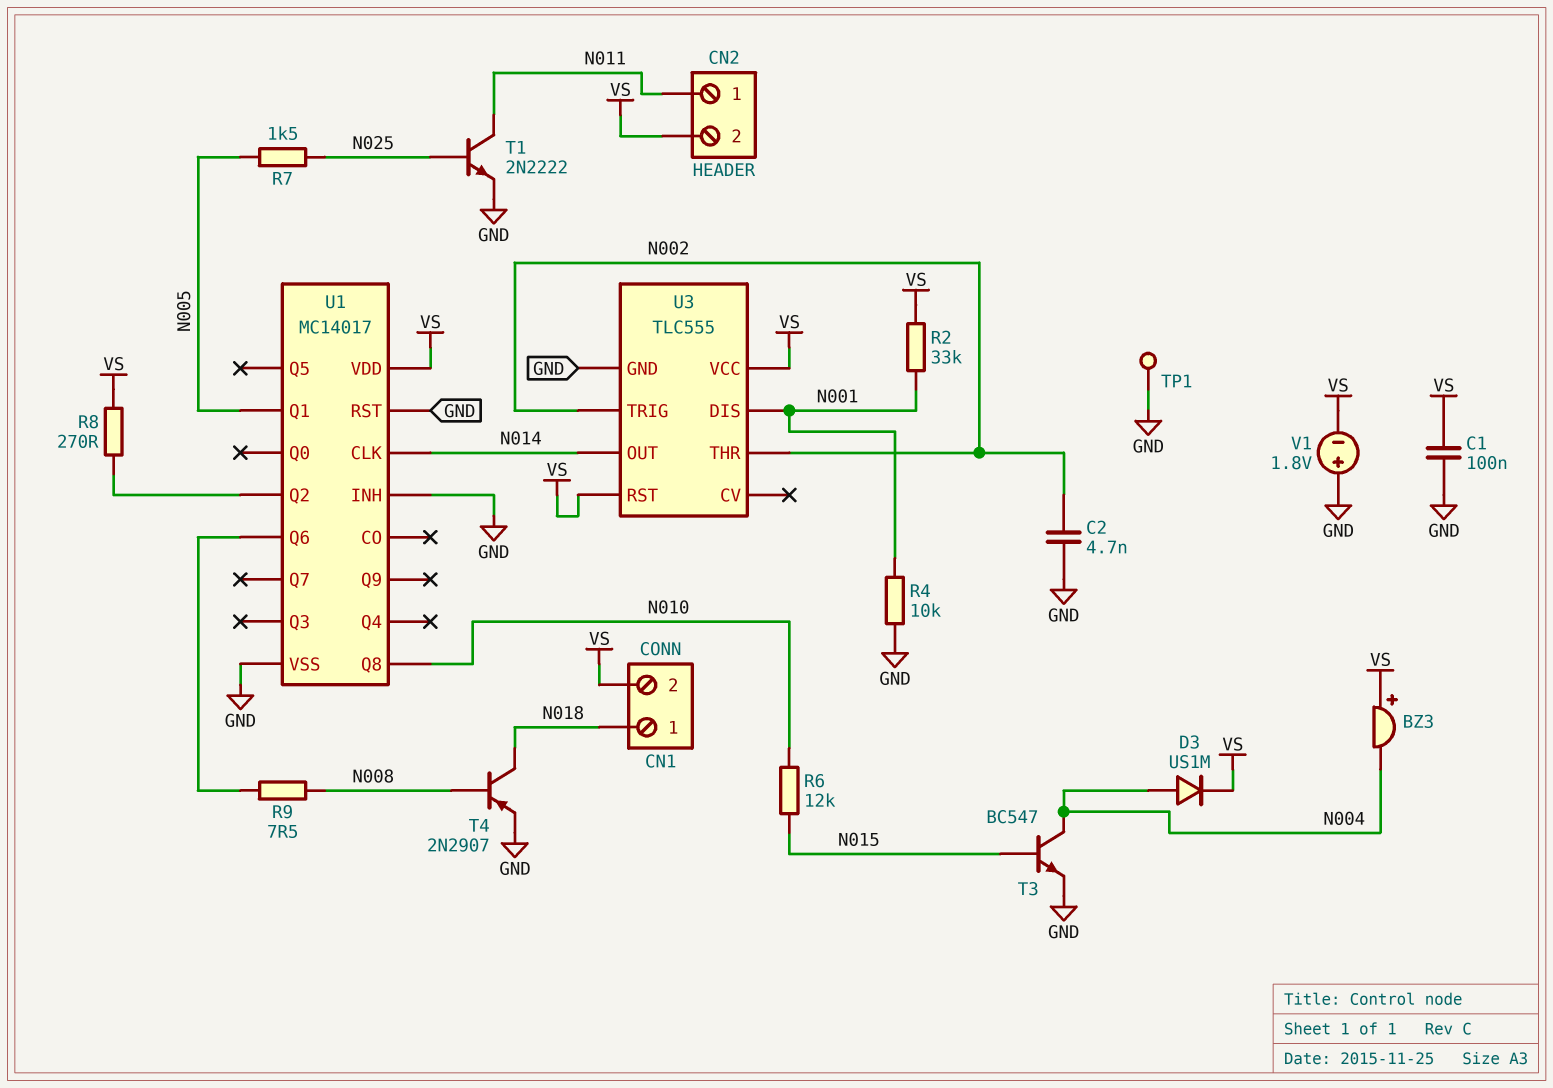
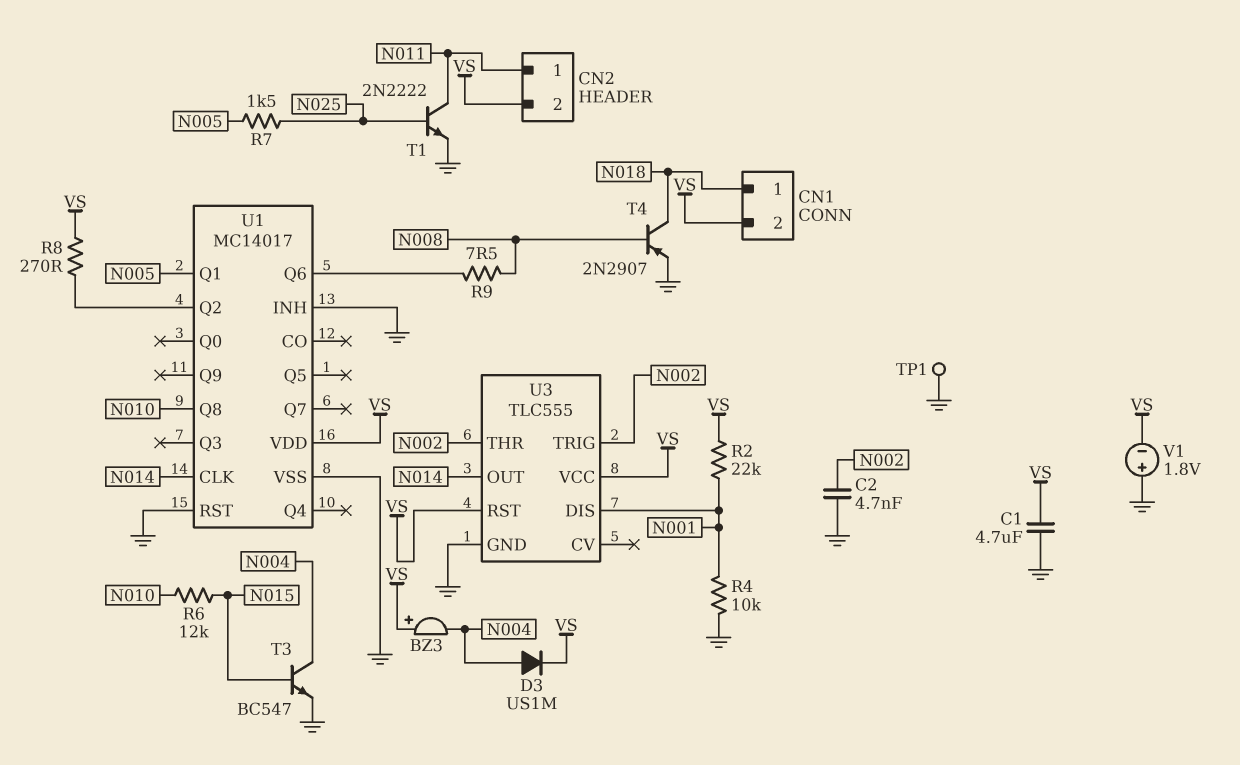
C1: 100nF (GND, VS) -> 4.7uF (GND, VS)
R2: 33k (N001, VS) -> 22k (N001, VS)

